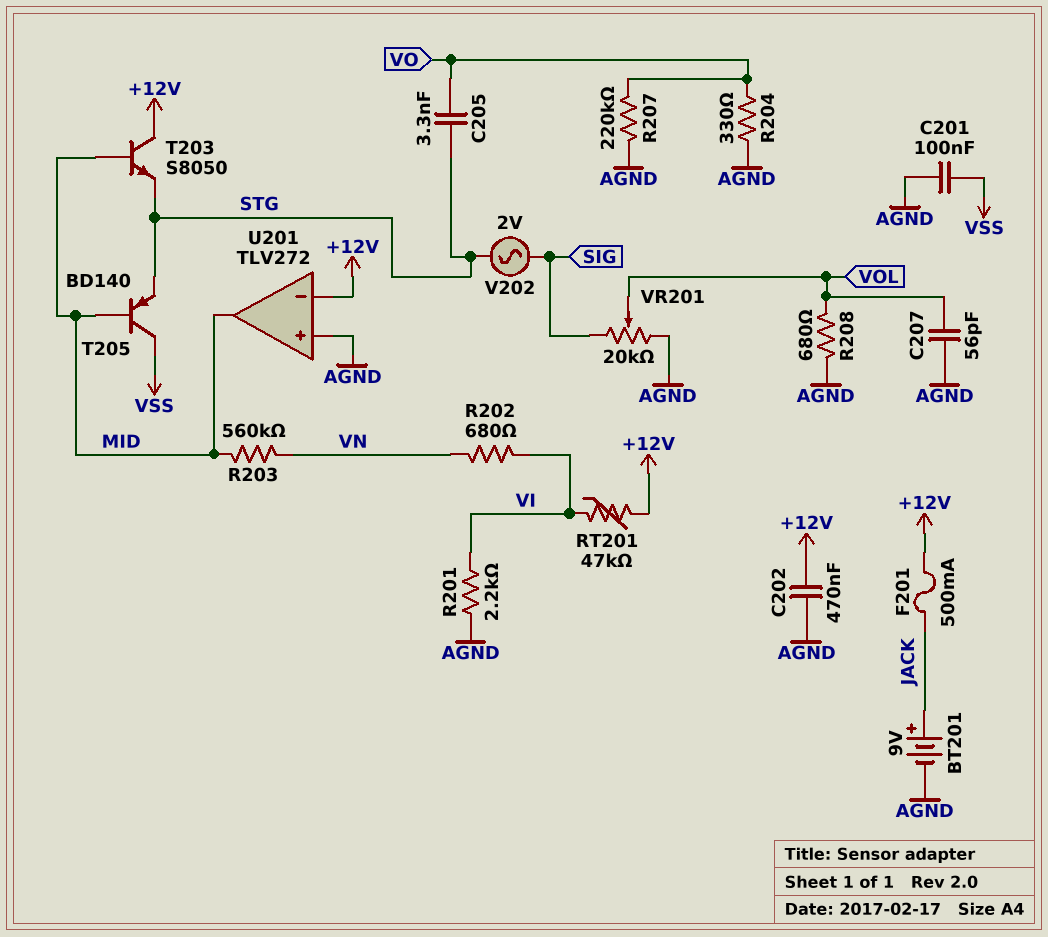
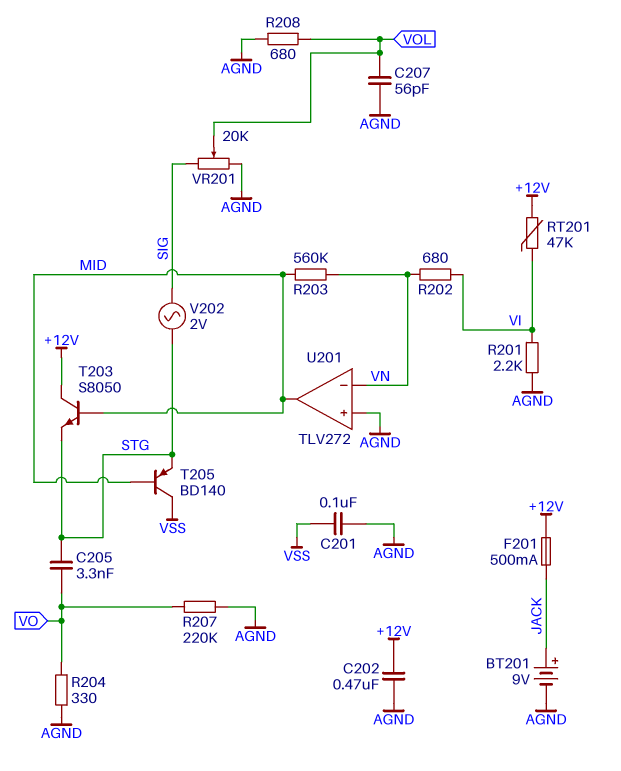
U201 pin in-: +12V -> VN

